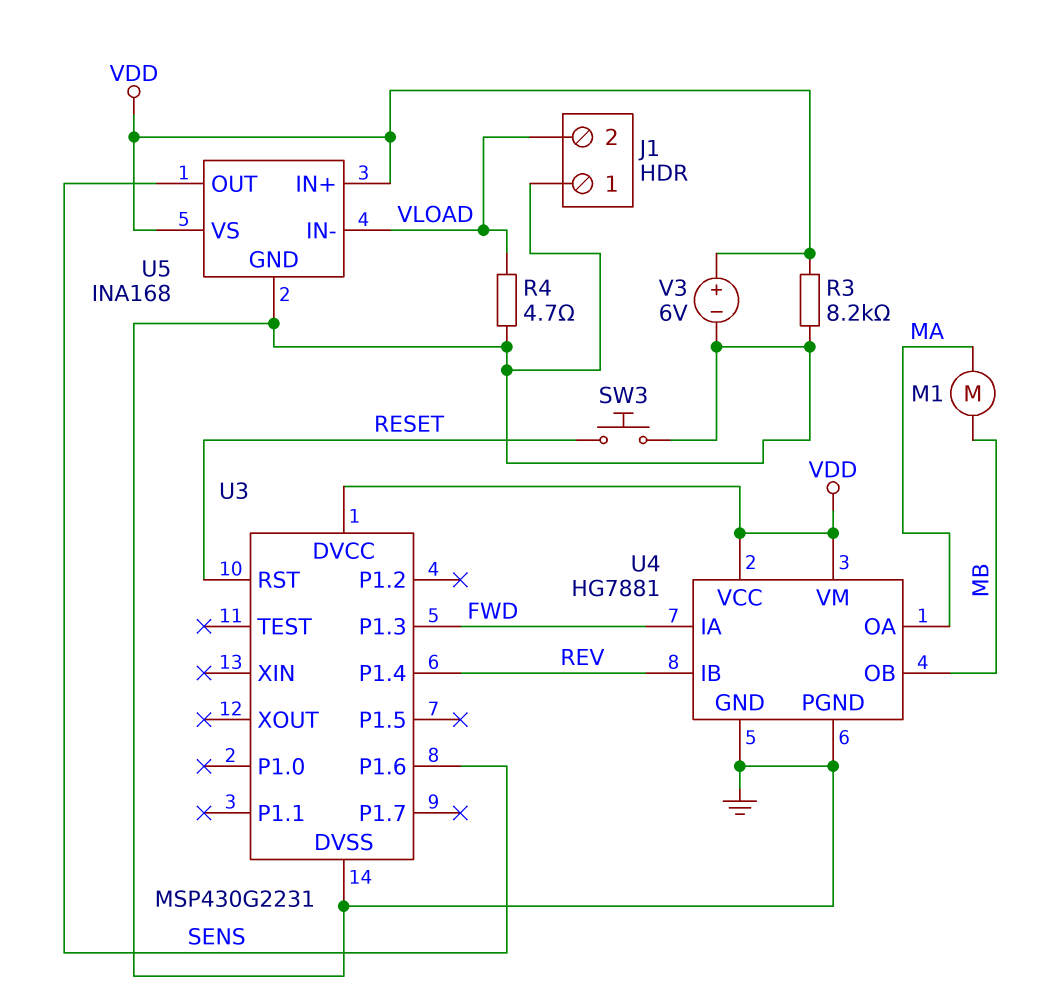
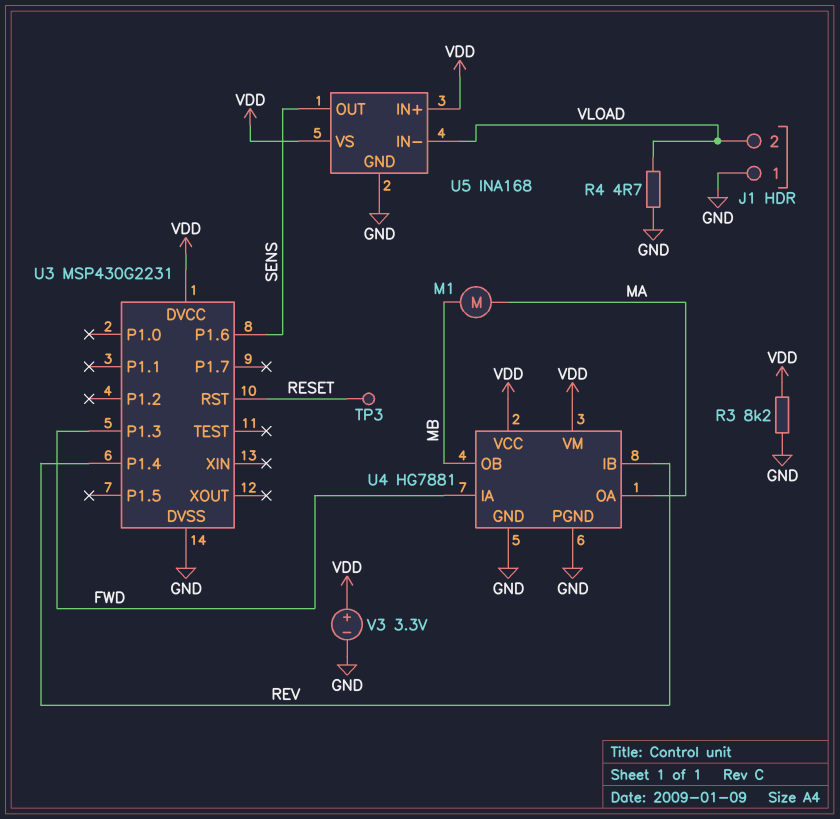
SW3: button (GND, RESET) -> none
TP3: none -> test point (RESET)
V3: 6V (plus VDD, minus GND) -> 3.3V (plus VDD, minus GND)

